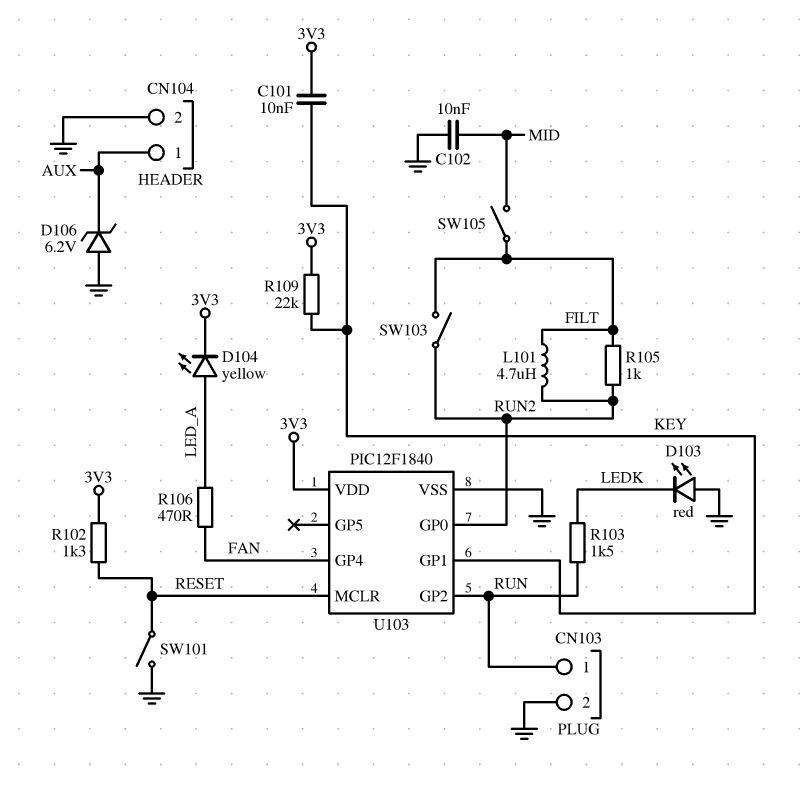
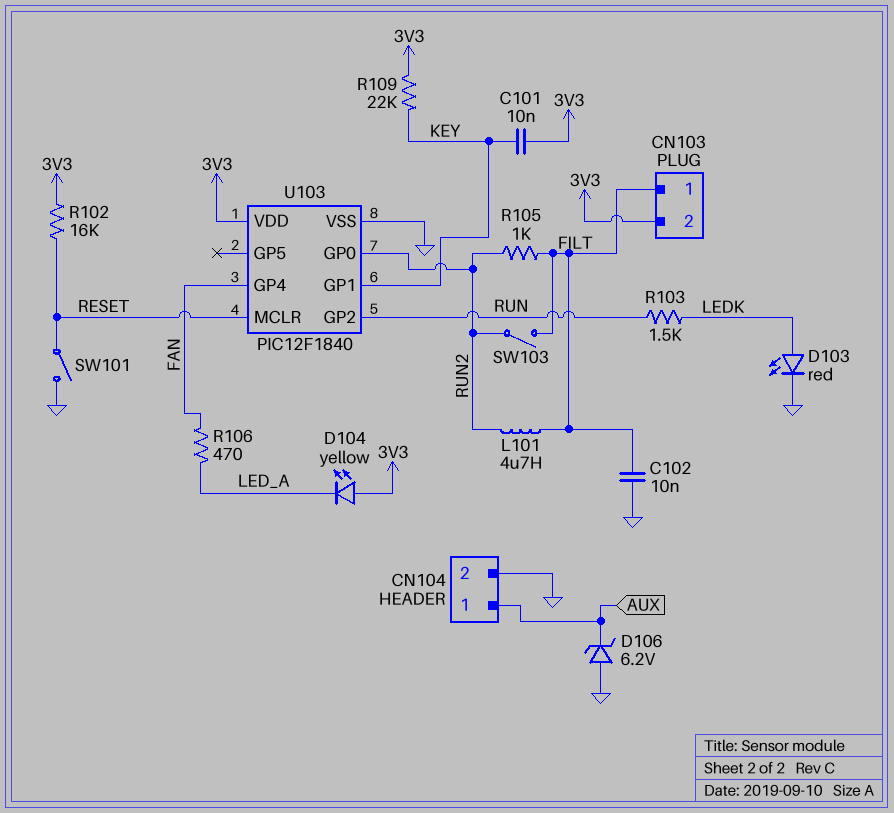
C102: 10nF (GND, MID) -> 10nF (FILT, GND)
CN103 pin 1: RUN -> FILT
CN103 pin 2: GND -> 3V3
D103: LED red (A GND, K LEDK) -> LED red (A LEDK, K GND)
D104: LED yellow (A LED_A, K 3V3) -> LED yellow (A 3V3, K LED_A)
R102: 1.3k (3V3, RESET) -> 16k (3V3, RESET)
SW105: switch (FILT, MID) -> none

